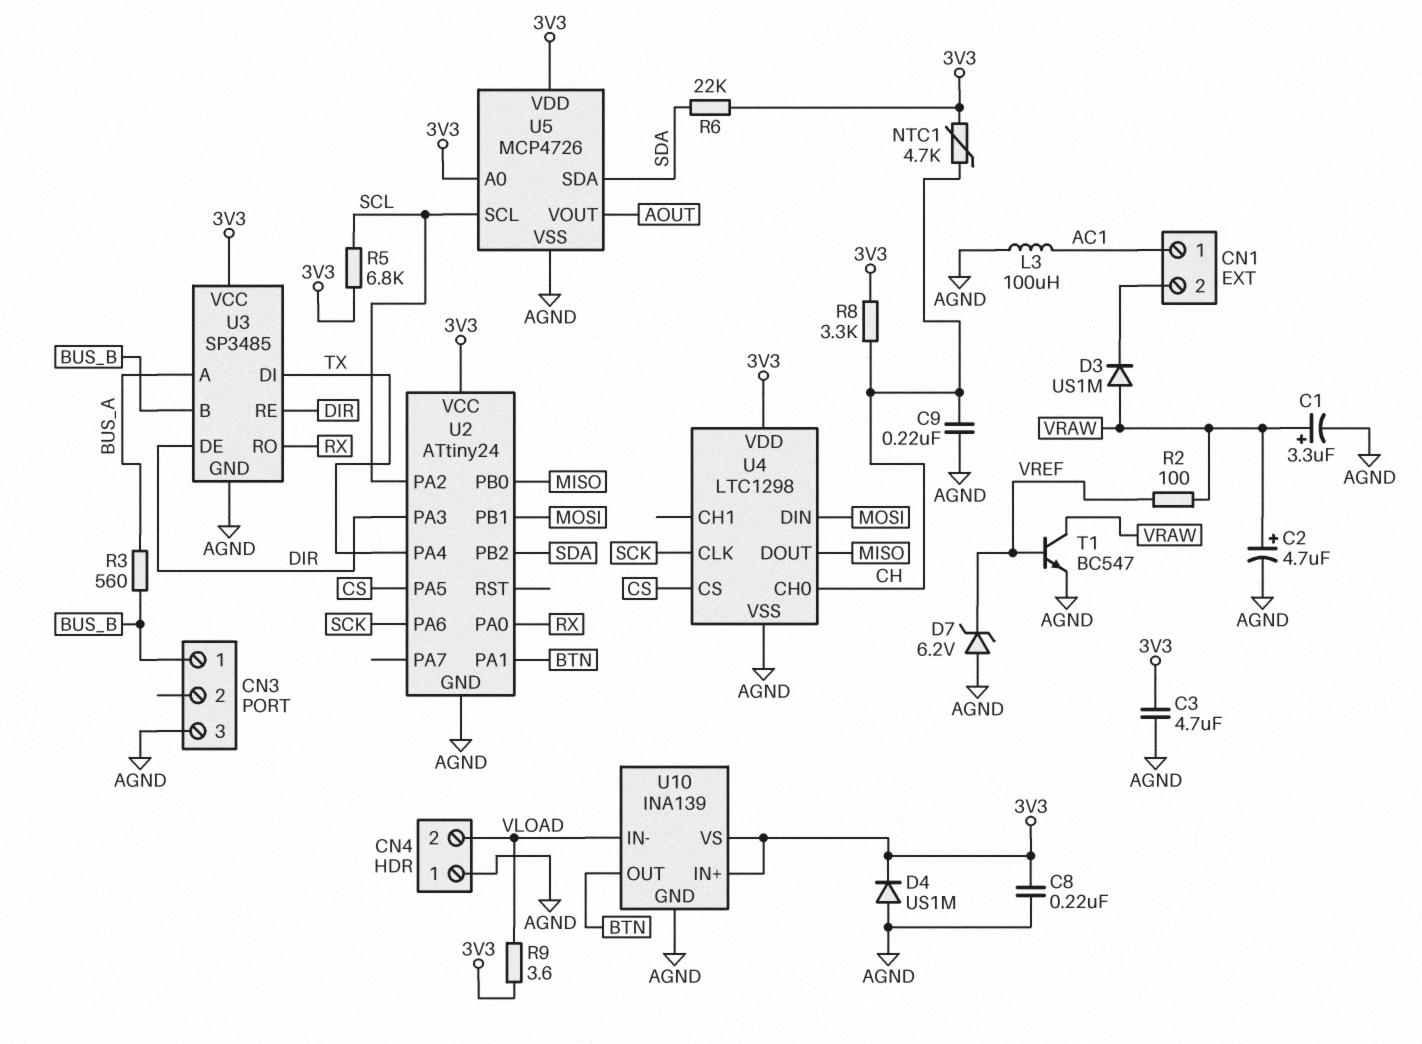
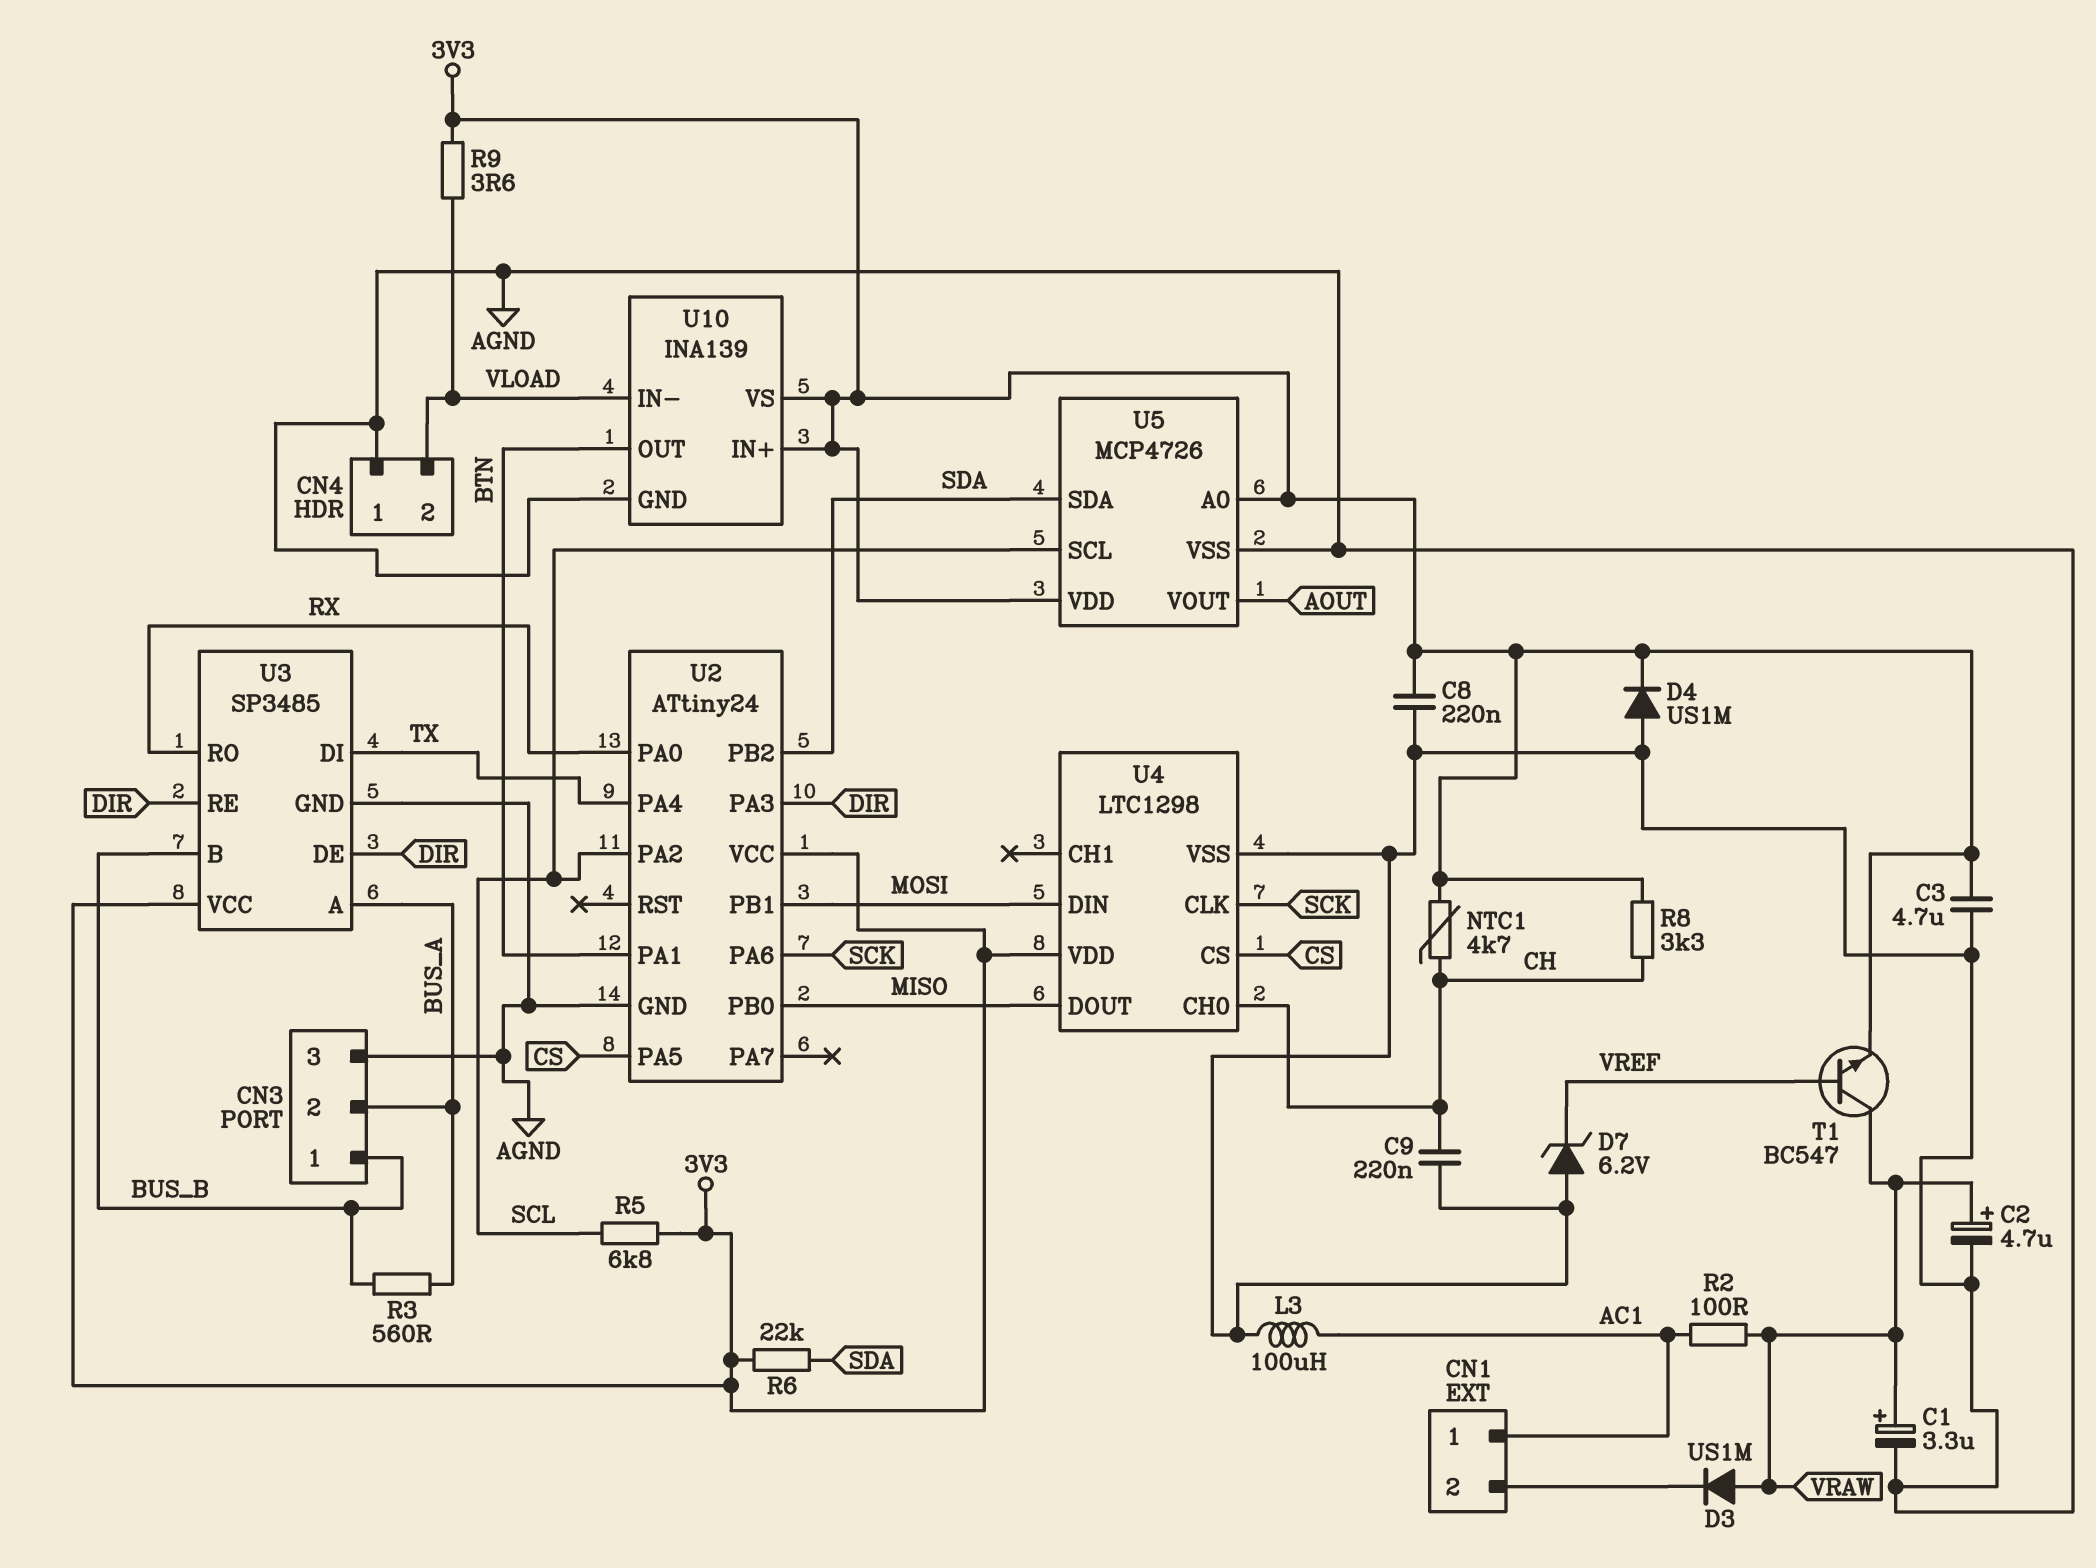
CN3 pin 2: none -> BUS_A
R2: 100 (VRAW, VREF) -> 100 (AC1, VRAW)
T1: NPN BC547 (B VREF, C VRAW, E AGND) -> NPN BC547 (B VREF, C VRAW, E 3V3)

